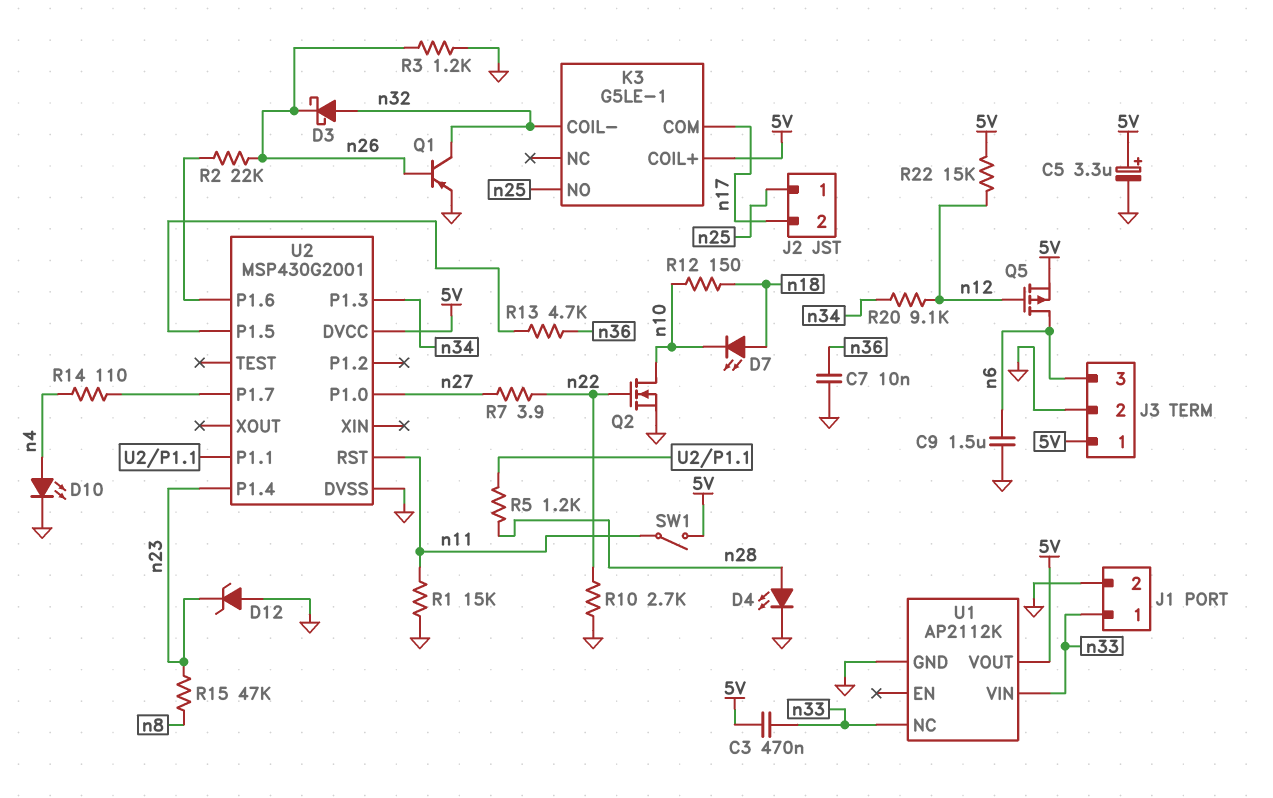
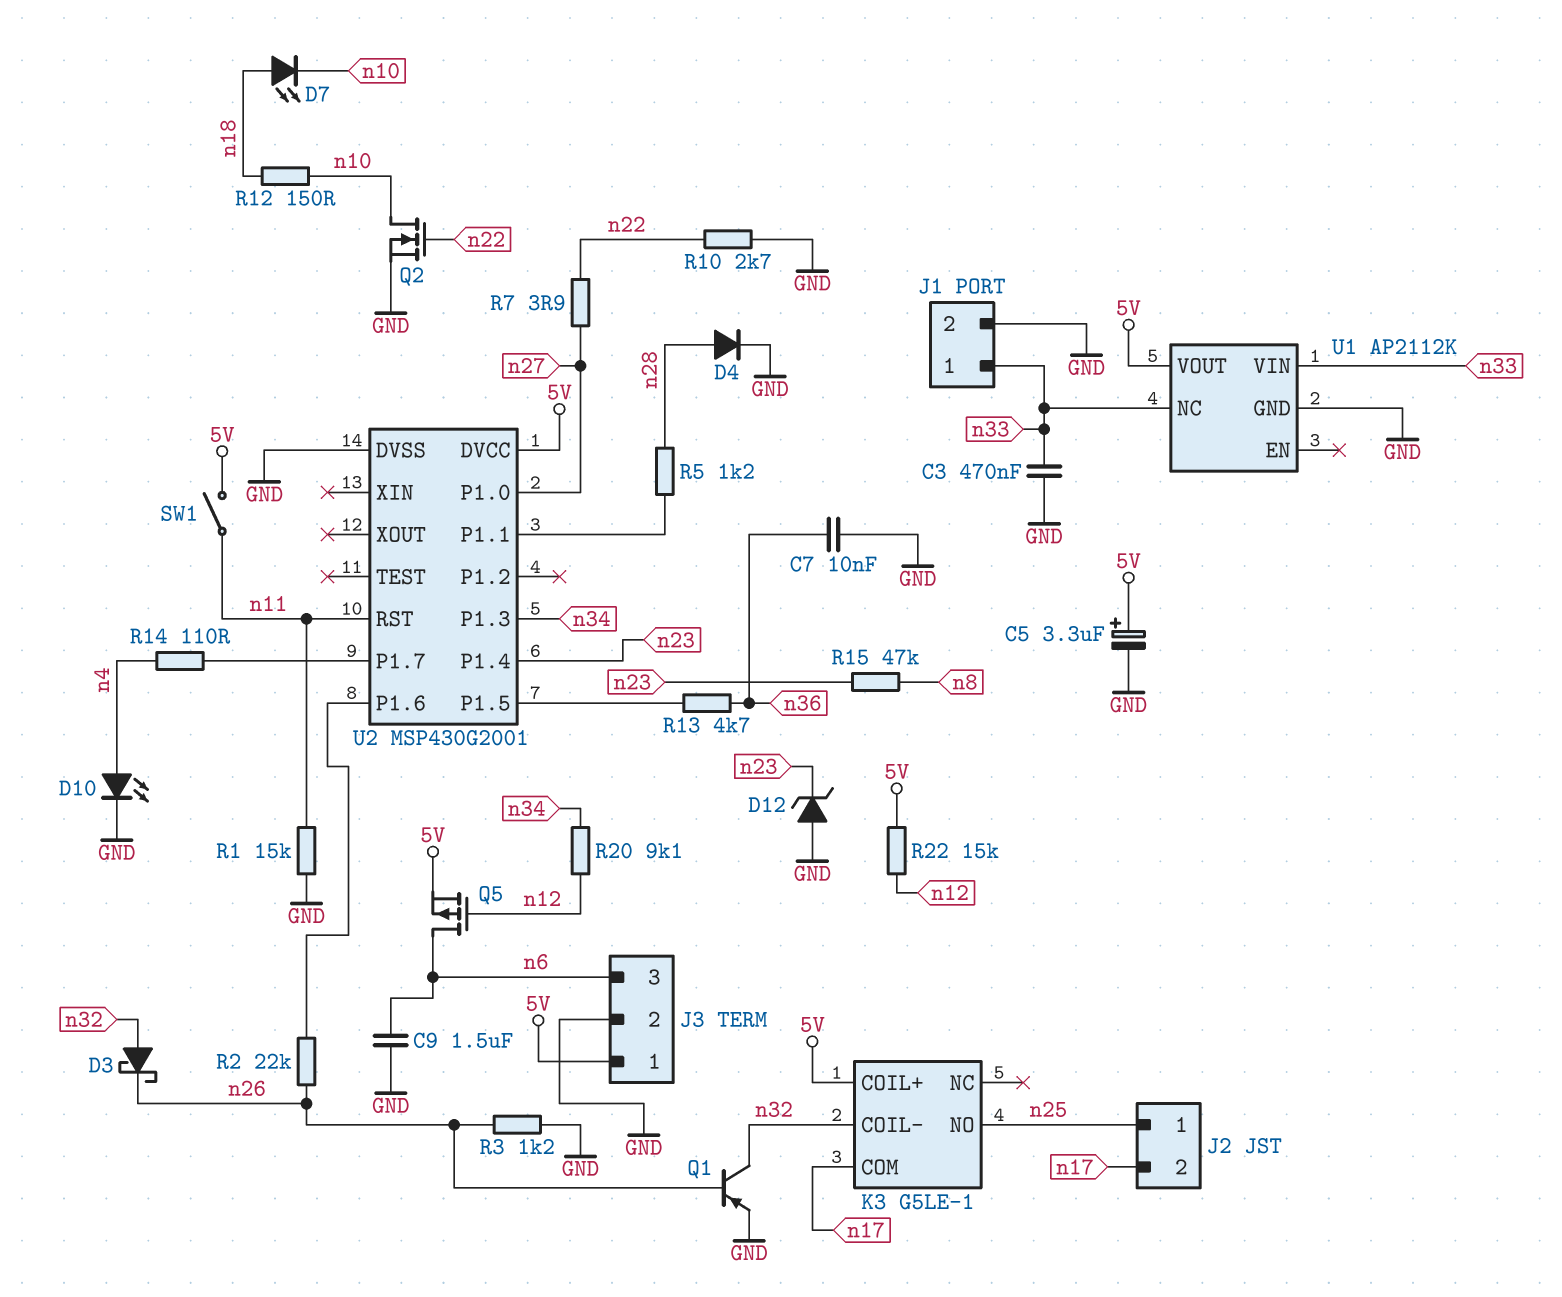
C3: 470nF (5V, n33) -> 470nF (GND, n33)
D4: LED (A n28, K GND) -> diode (A n28, K GND)

